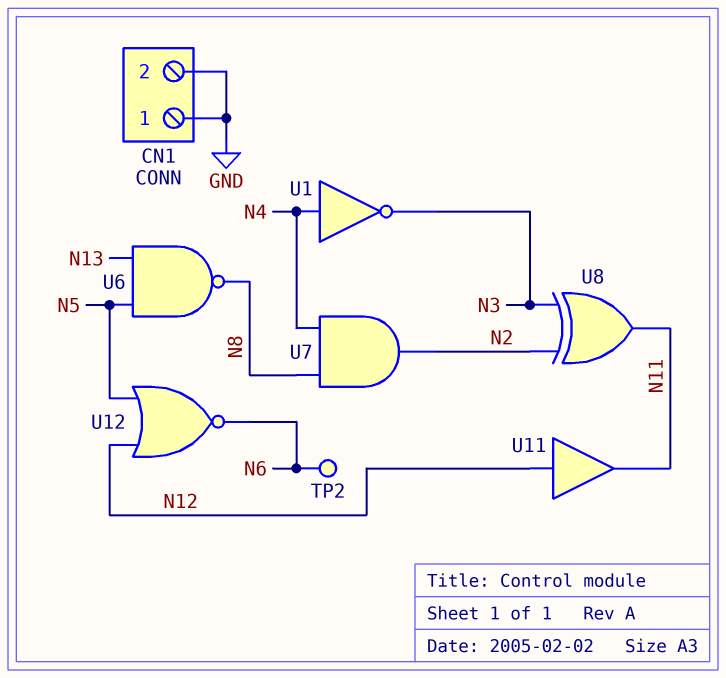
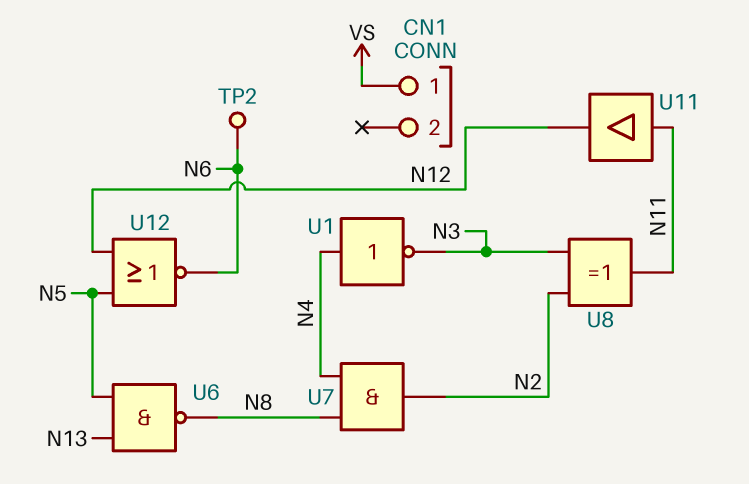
CN1 pin 1: GND -> VS
CN1 pin 2: GND -> none
U11: buffer (in N12, out N11) -> buffer (in N11, out N12)

